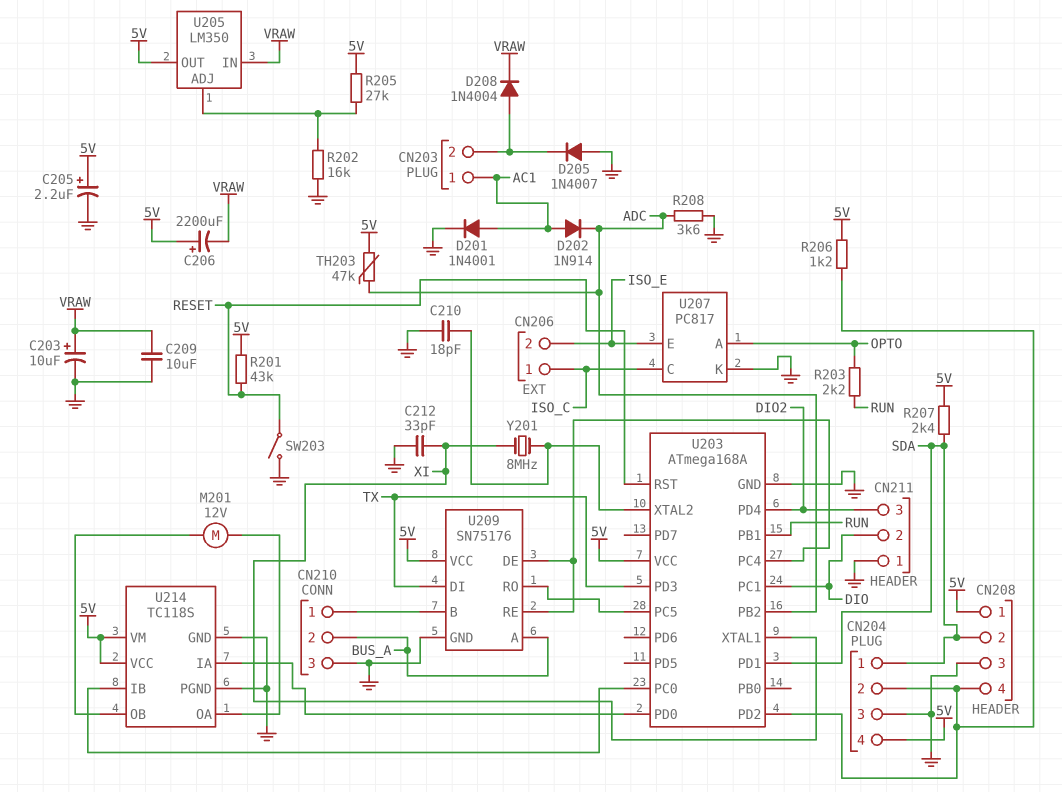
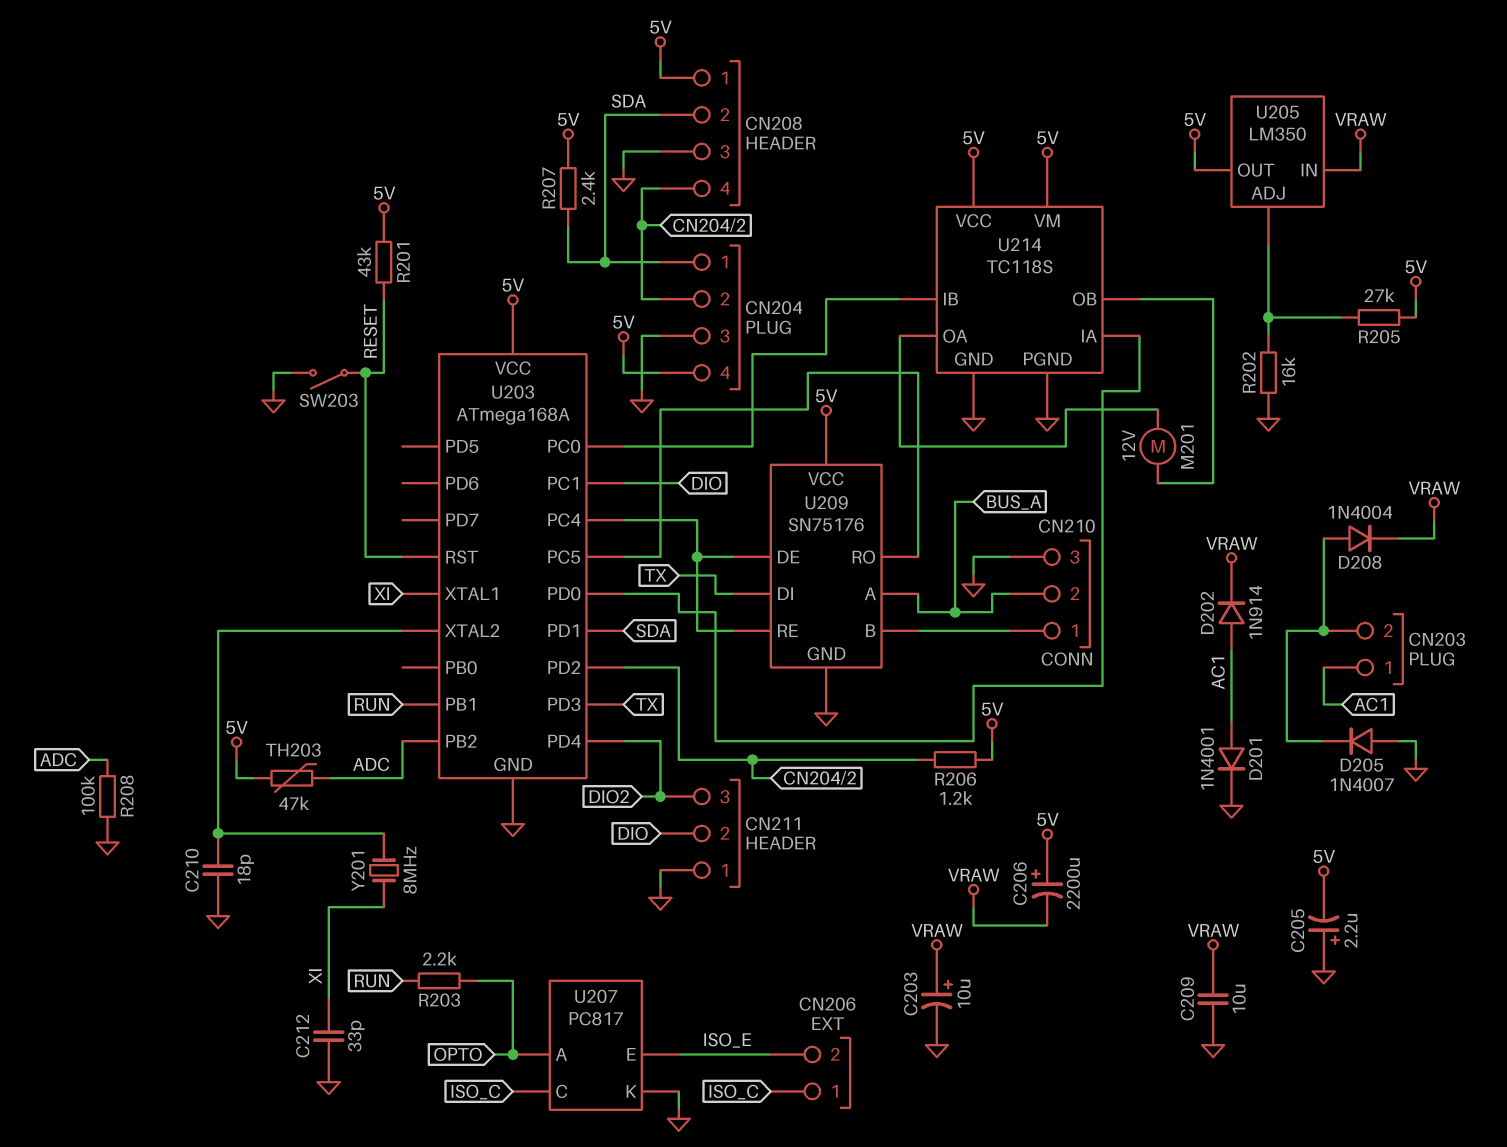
C205: 2.2uF (plus 5V, minus GND) -> 2.2uF (plus GND, minus 5V)
D202: diode 1N914 (A AC1, K ADC) -> diode 1N914 (A AC1, K VRAW)
R208: 3.6k (ADC, GND) -> 100k (ADC, GND)

